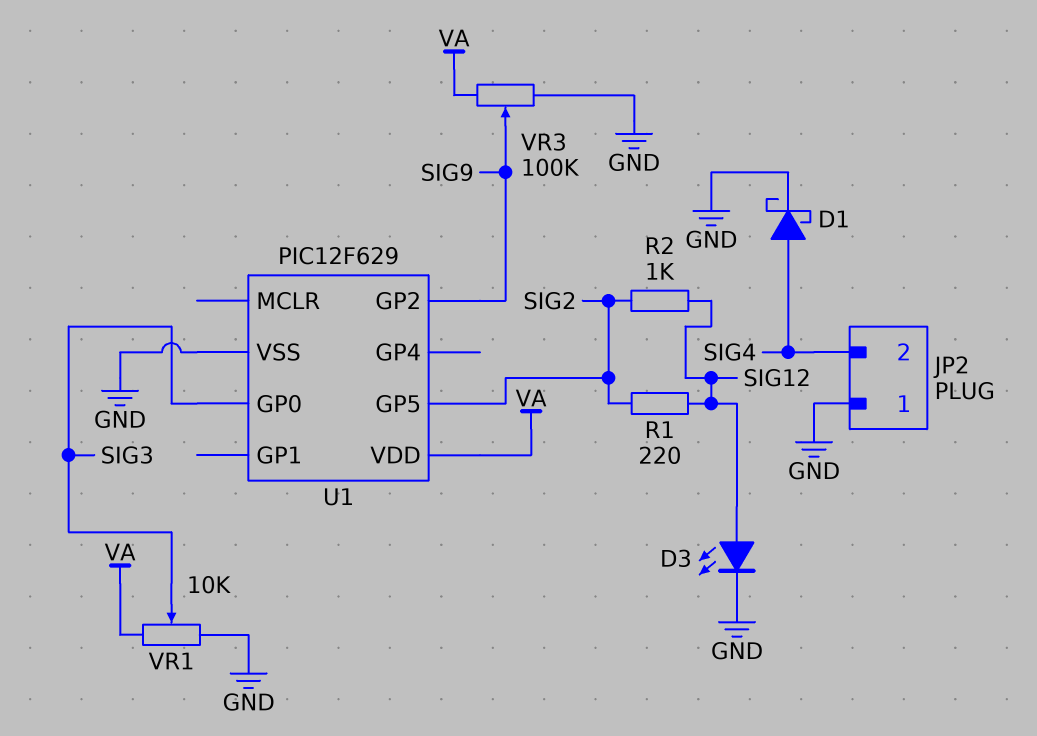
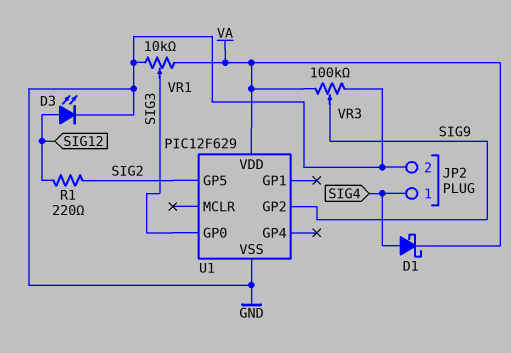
D1: schottky (A SIG4, K GND) -> schottky (A SIG4, K VA)
JP2 pin 1: GND -> SIG4
JP2 pin 2: SIG4 -> GND
R2: 1k (SIG2, SIG12) -> none

